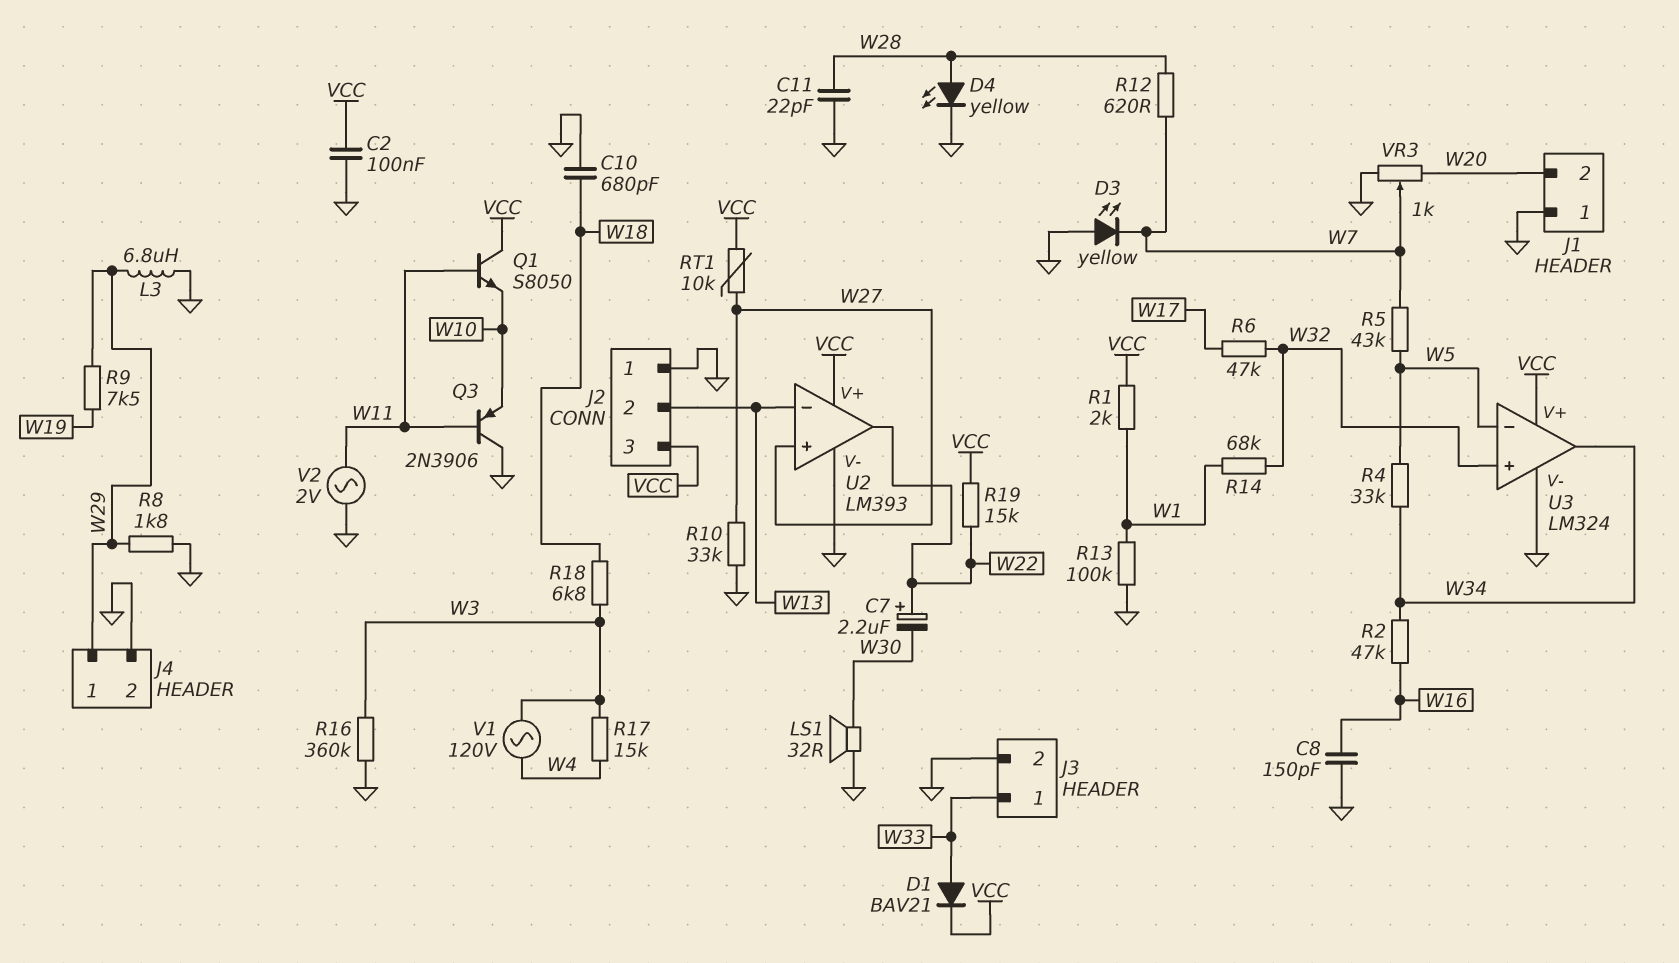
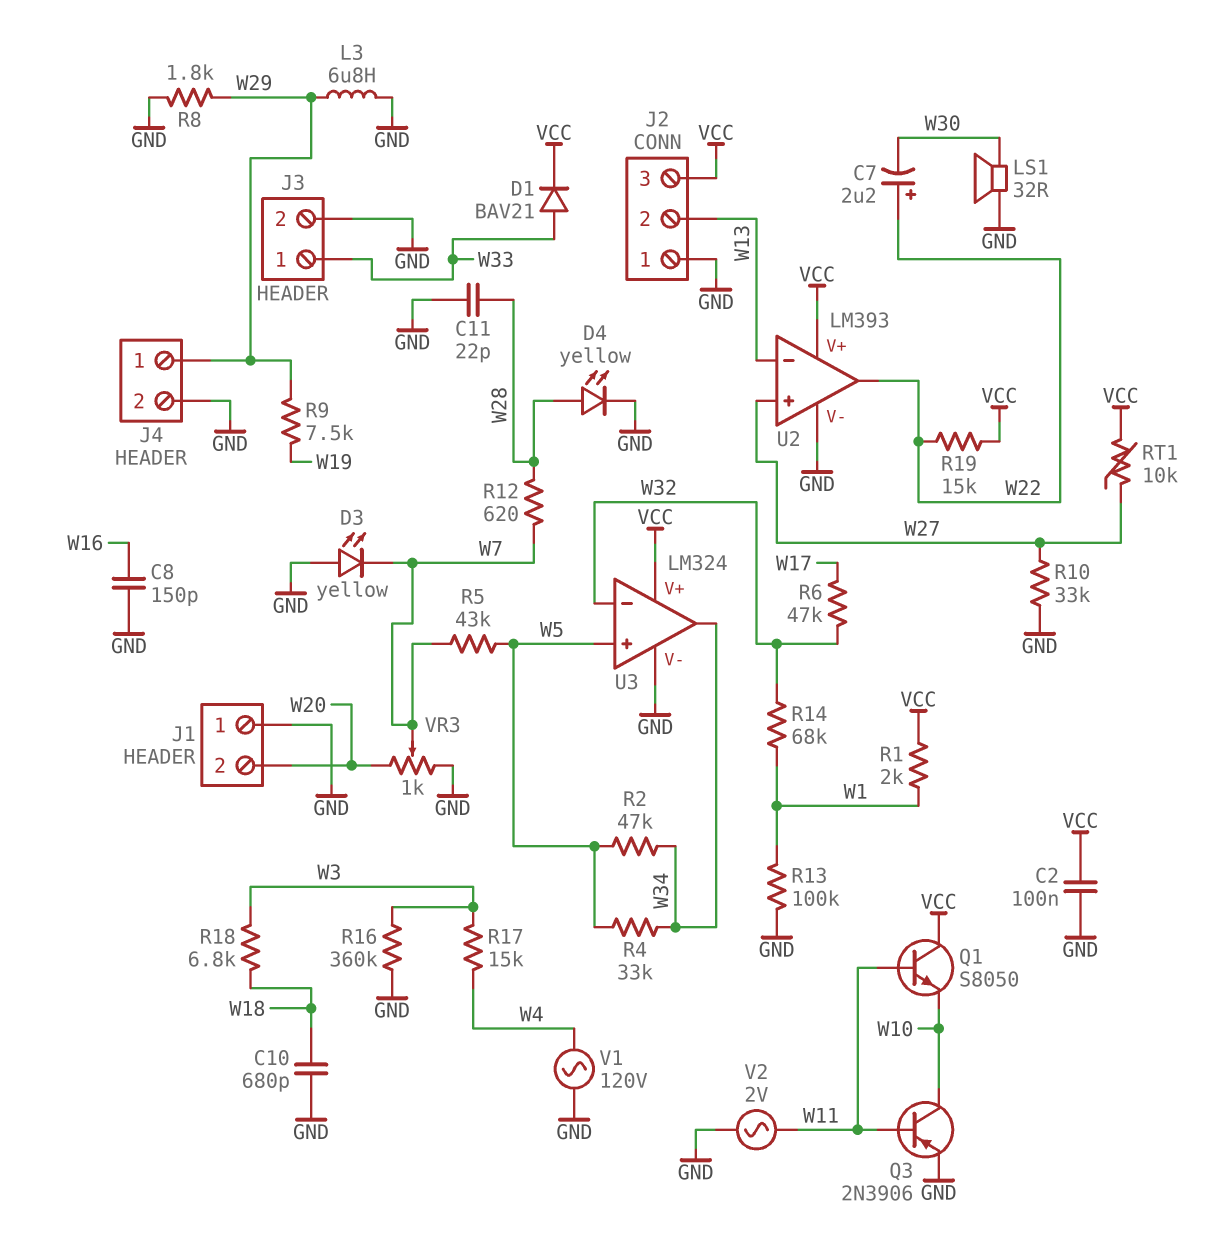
Q3: PNP 2N3906 (B W11, C GND, E W10) -> PNP 2N3906 (B W11, C W10, E GND)
R2: 47k (W16, W34) -> 47k (W5, W34)
U3 pin in+: W32 -> W5
U3 pin in-: W5 -> W32
V1: AC 120V (W3, W4) -> AC 120V (GND, W4)

